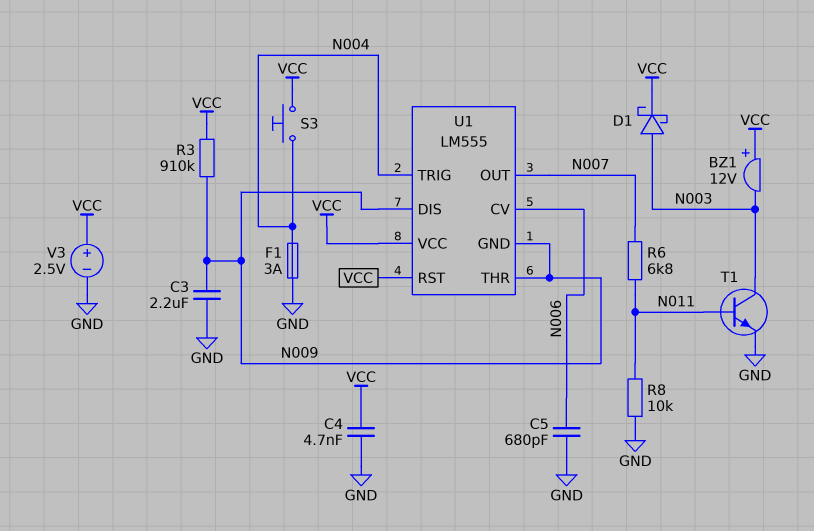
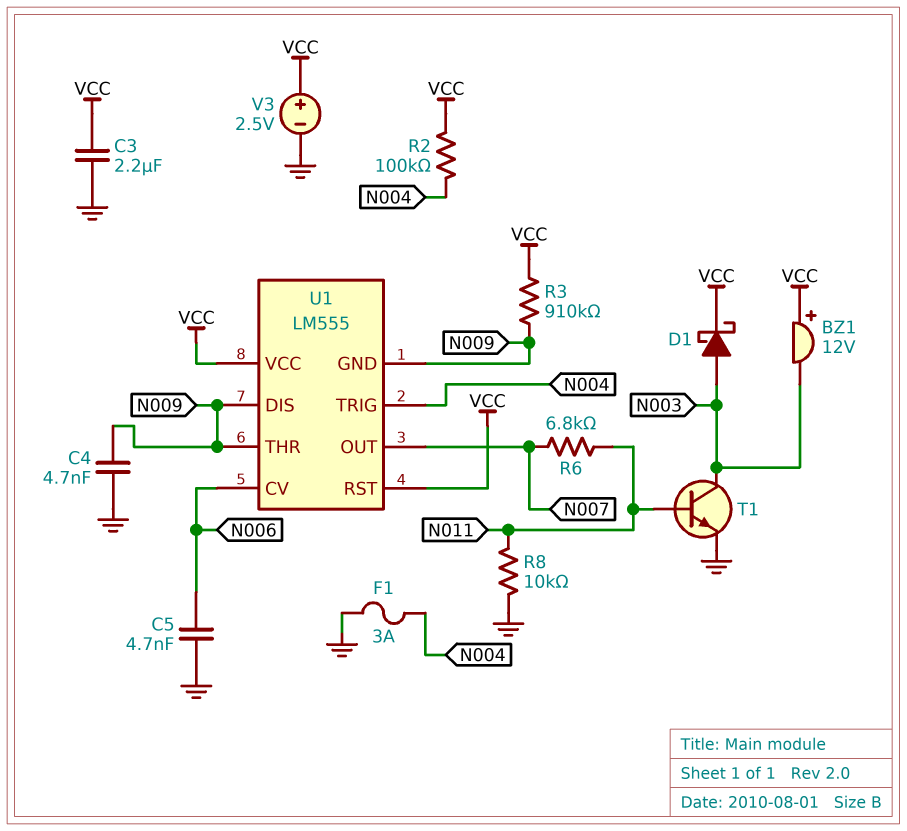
C3: 2.2uF (GND, N009) -> 2.2uF (GND, VCC)
C4: 4.7nF (GND, VCC) -> 4.7nF (GND, N009)
C5: 680pF (GND, N006) -> 4.7nF (GND, N006)
R2: none -> 100k (N004, VCC)
S3: button (N004, VCC) -> none

